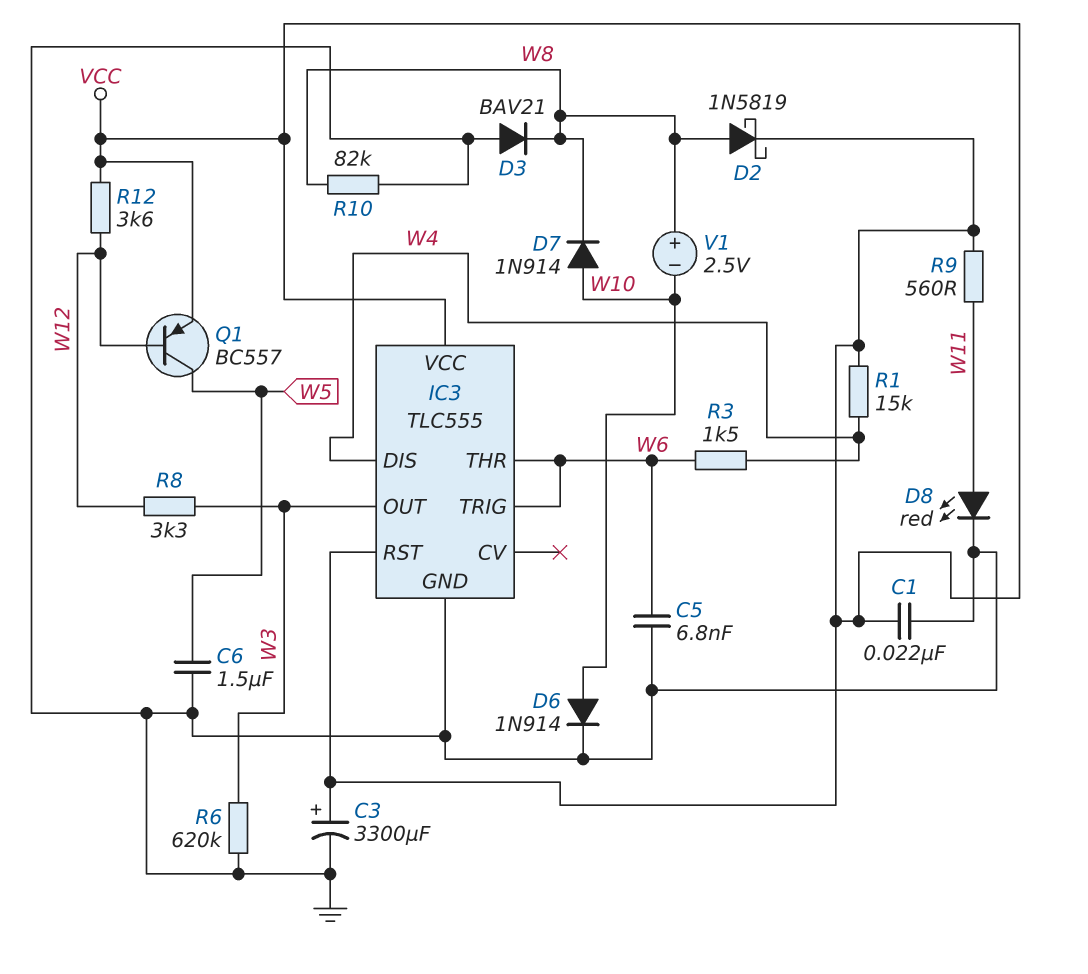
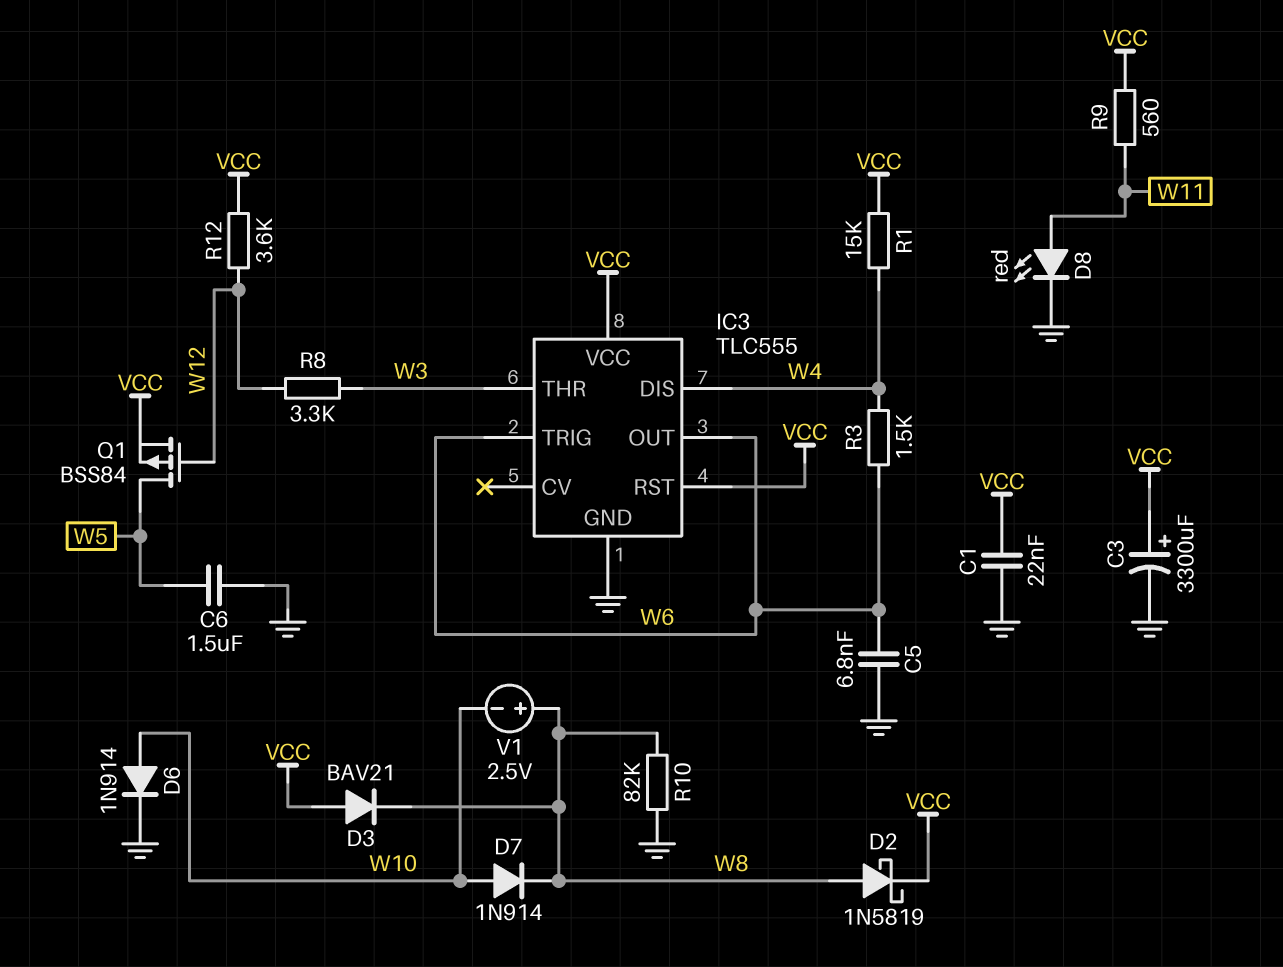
D3: diode BAV21 (A GND, K W8) -> diode BAV21 (A VCC, K W8)
IC3 pin OUT: W3 -> W6
IC3 pin THR: W6 -> W3
Q1: PNP BC557 (B W12, C W5, E VCC) -> PMOS BSS84 (G W12, D W5, S VCC)
R6: 620k (GND, W3) -> none

